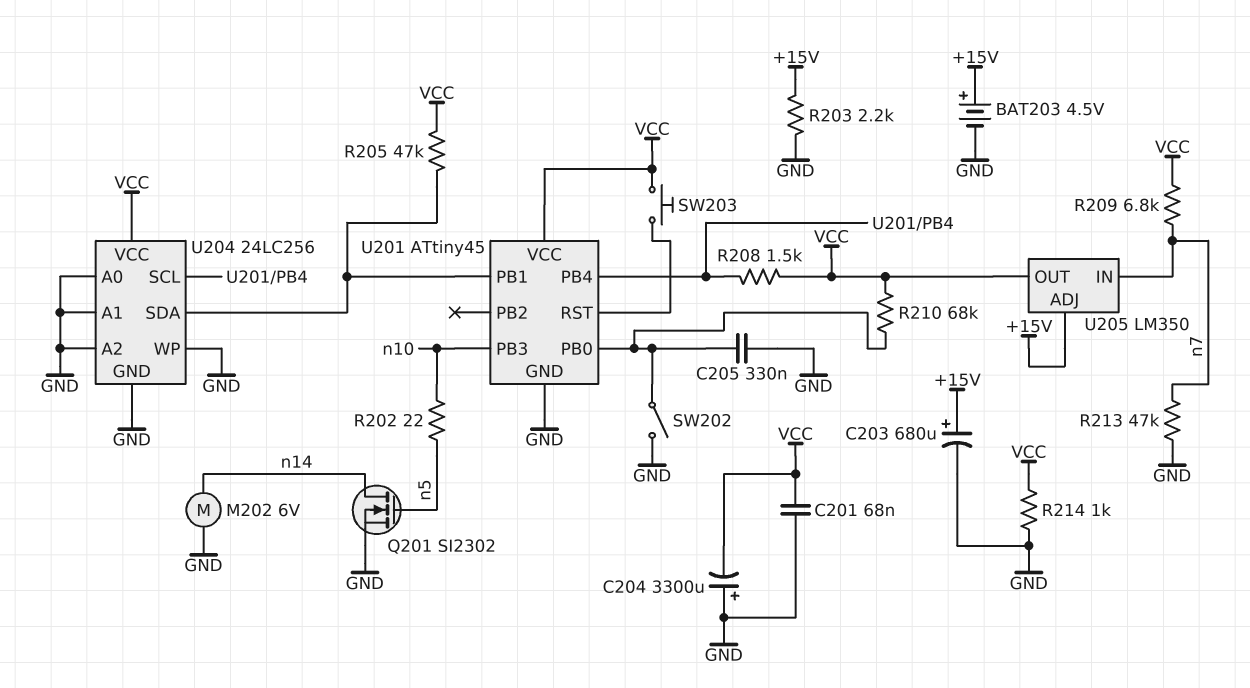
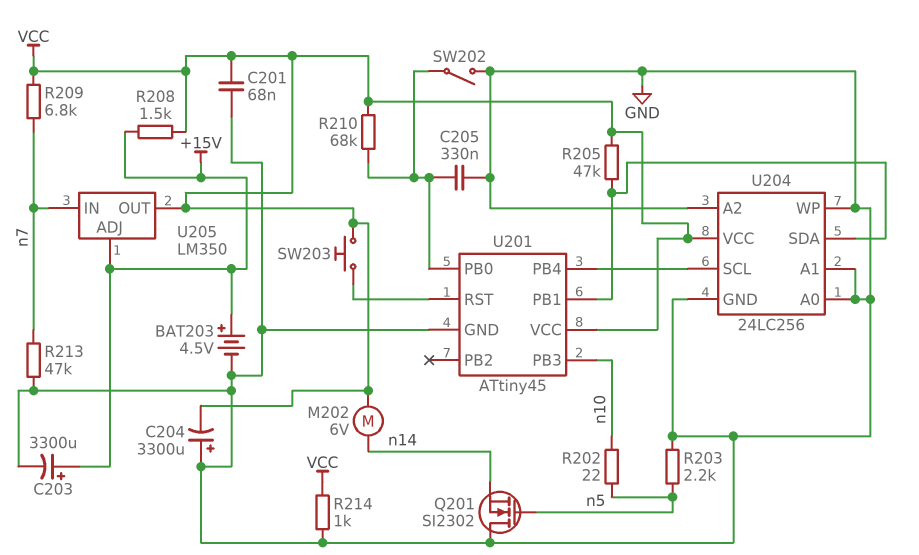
C203: 680uF (plus +15V, minus GND) -> 3300uF (plus +15V, minus GND)
M202: motor 6V (GND, n14) -> motor 6V (VCC, n14)
Q201: NMOS SI2302 (G n5, D n14, S GND) -> NMOS SI2302 (G n5, D GND, S n14)
R203: 2.2k (+15V, GND) -> 2.2k (GND, n5)
R208: 1.5k (U201/PB4, VCC) -> 1.5k (+15V, VCC)

